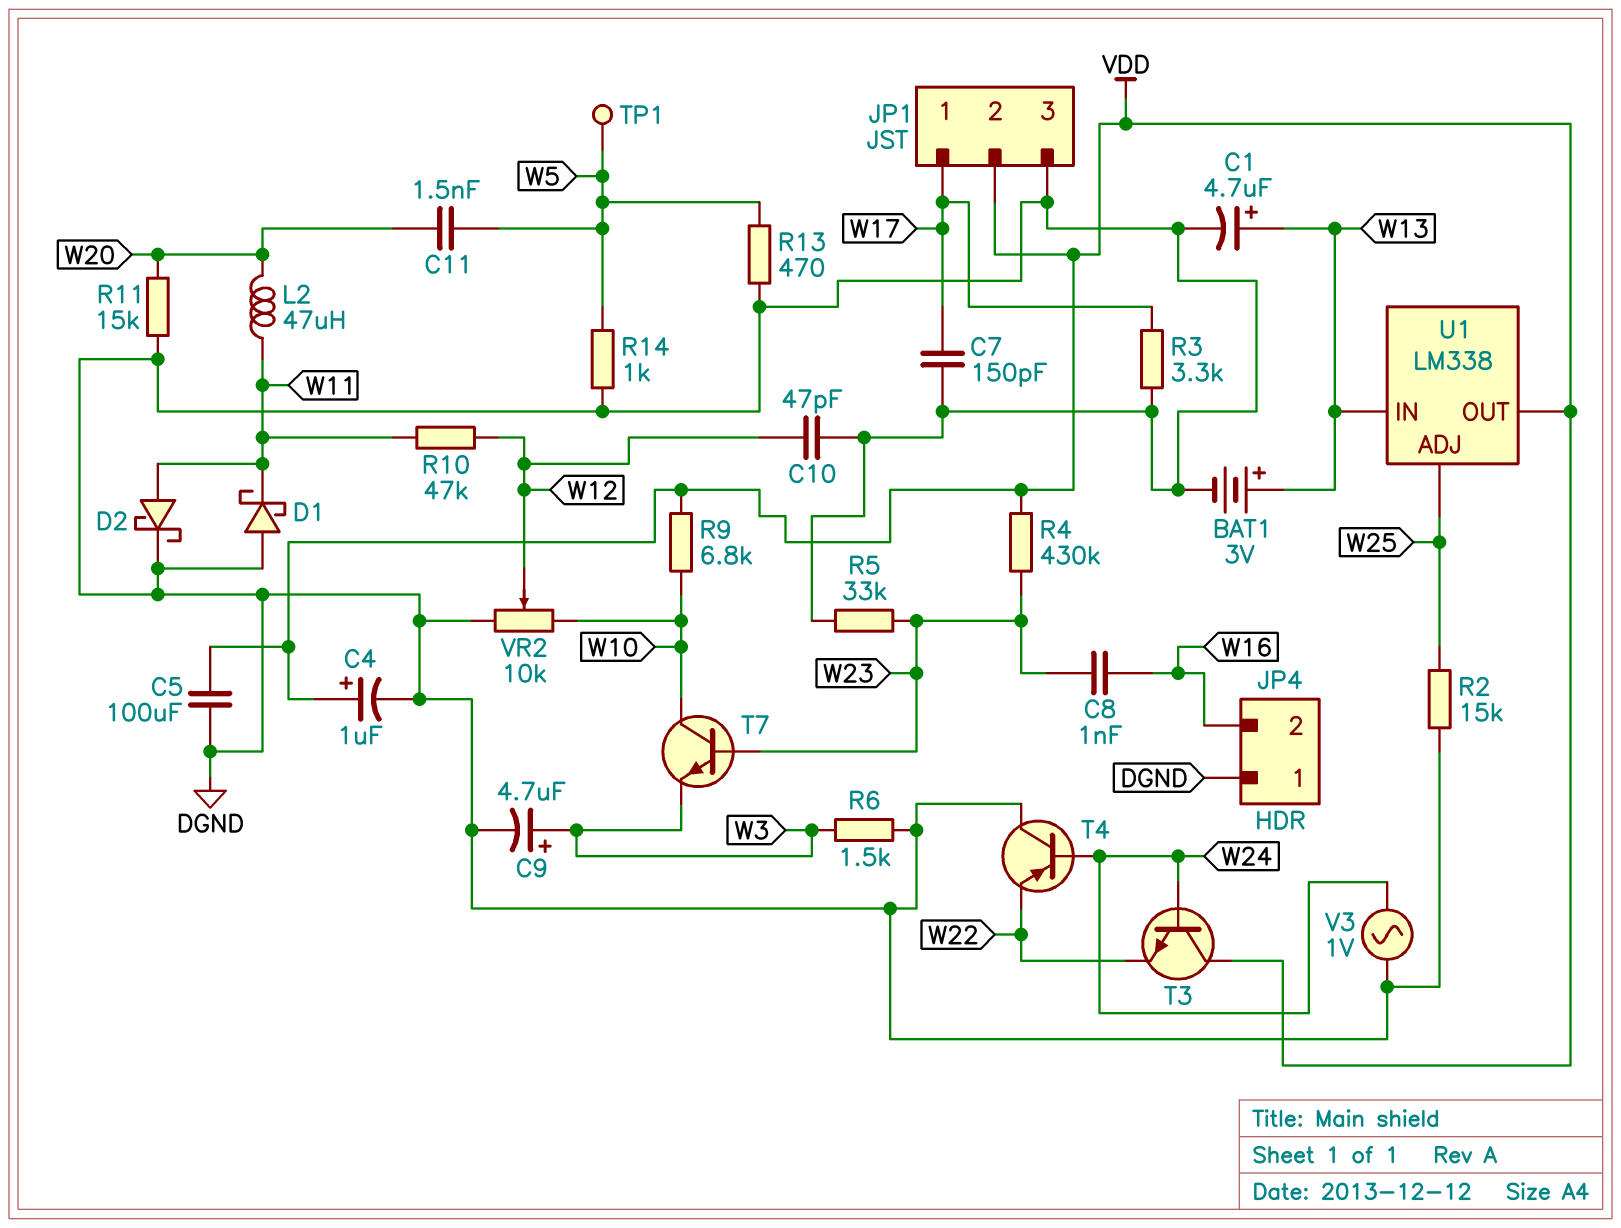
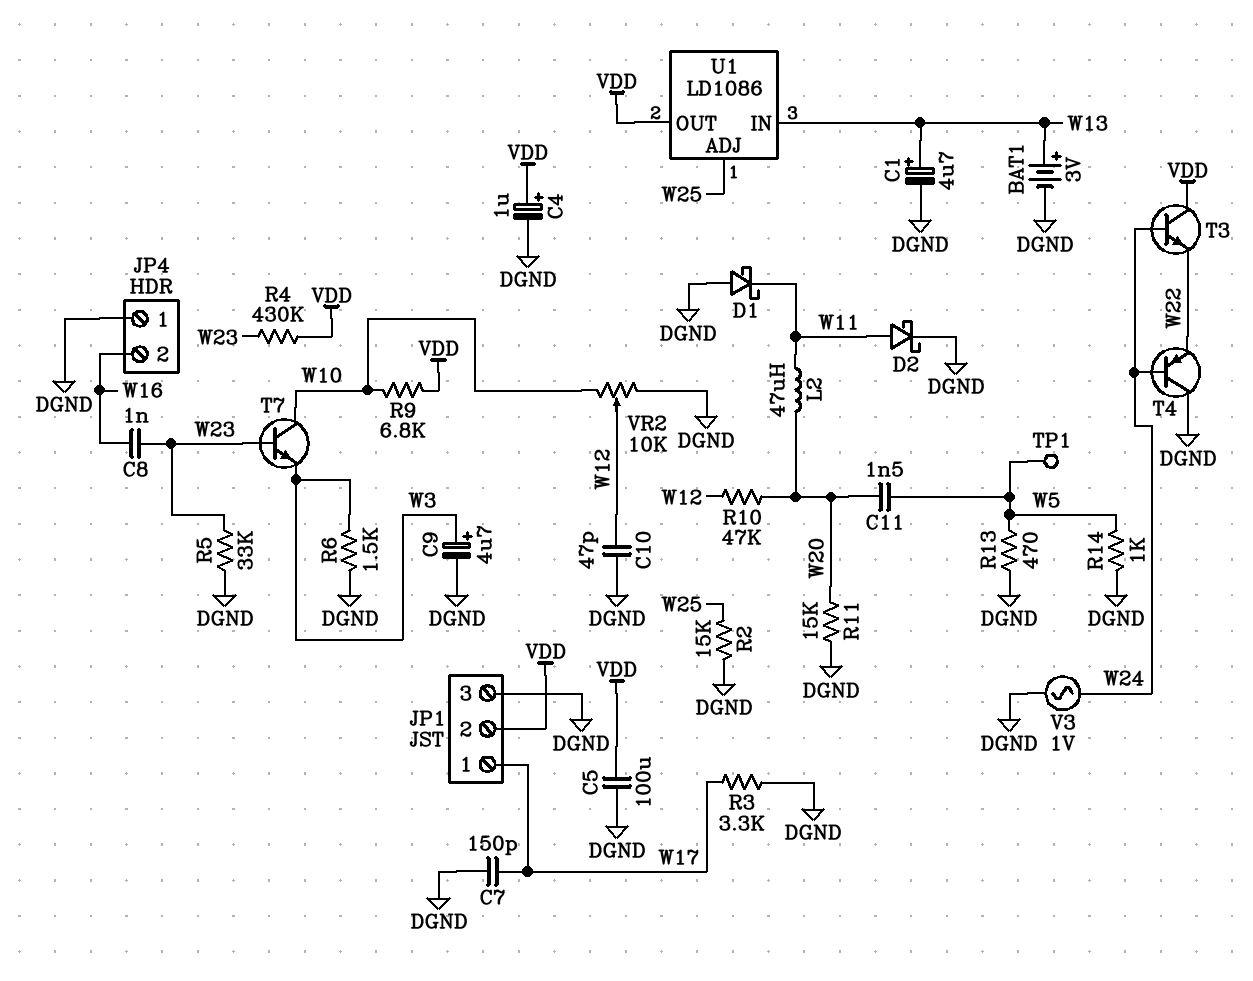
R10: 47k (W11, W12) -> 47k (W12, W20)
U1: LM338 -> LD1086

